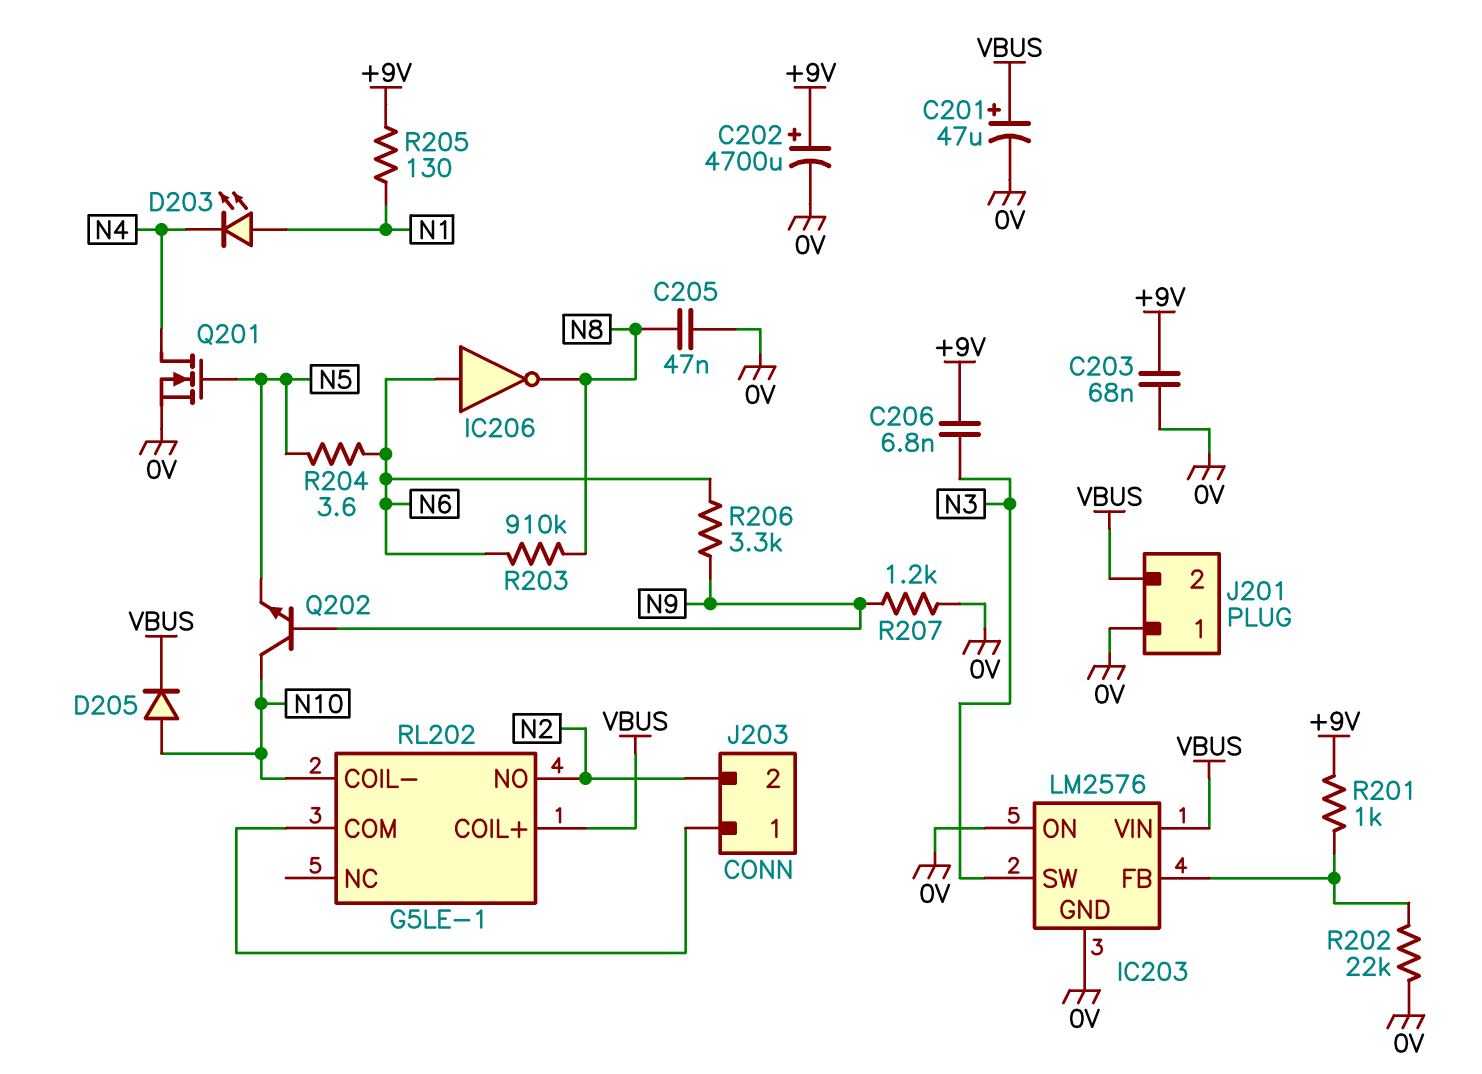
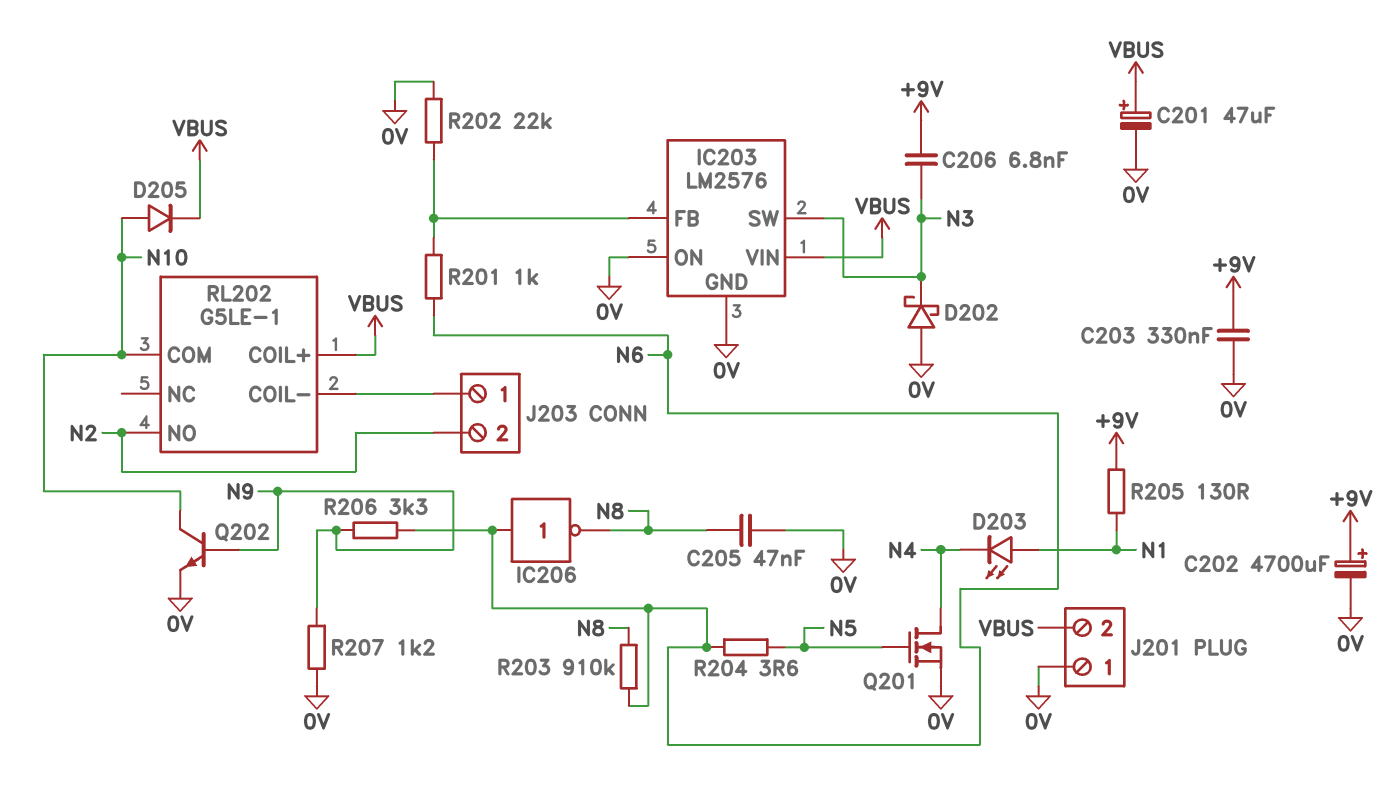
C203: 68nF (+9V, 0V) -> 330nF (+9V, 0V)
D202: none -> schottky (A 0V, K N3)
Q202: NPN (B N9, C N10, E N5) -> NPN (B N9, C N10, E 0V)
R201: 1k (+9V, IC203/FB) -> 1k (IC203/FB, N6)
RL202 pin COIL-: N10 -> J203/1
RL202 pin COM: J203/1 -> N10

